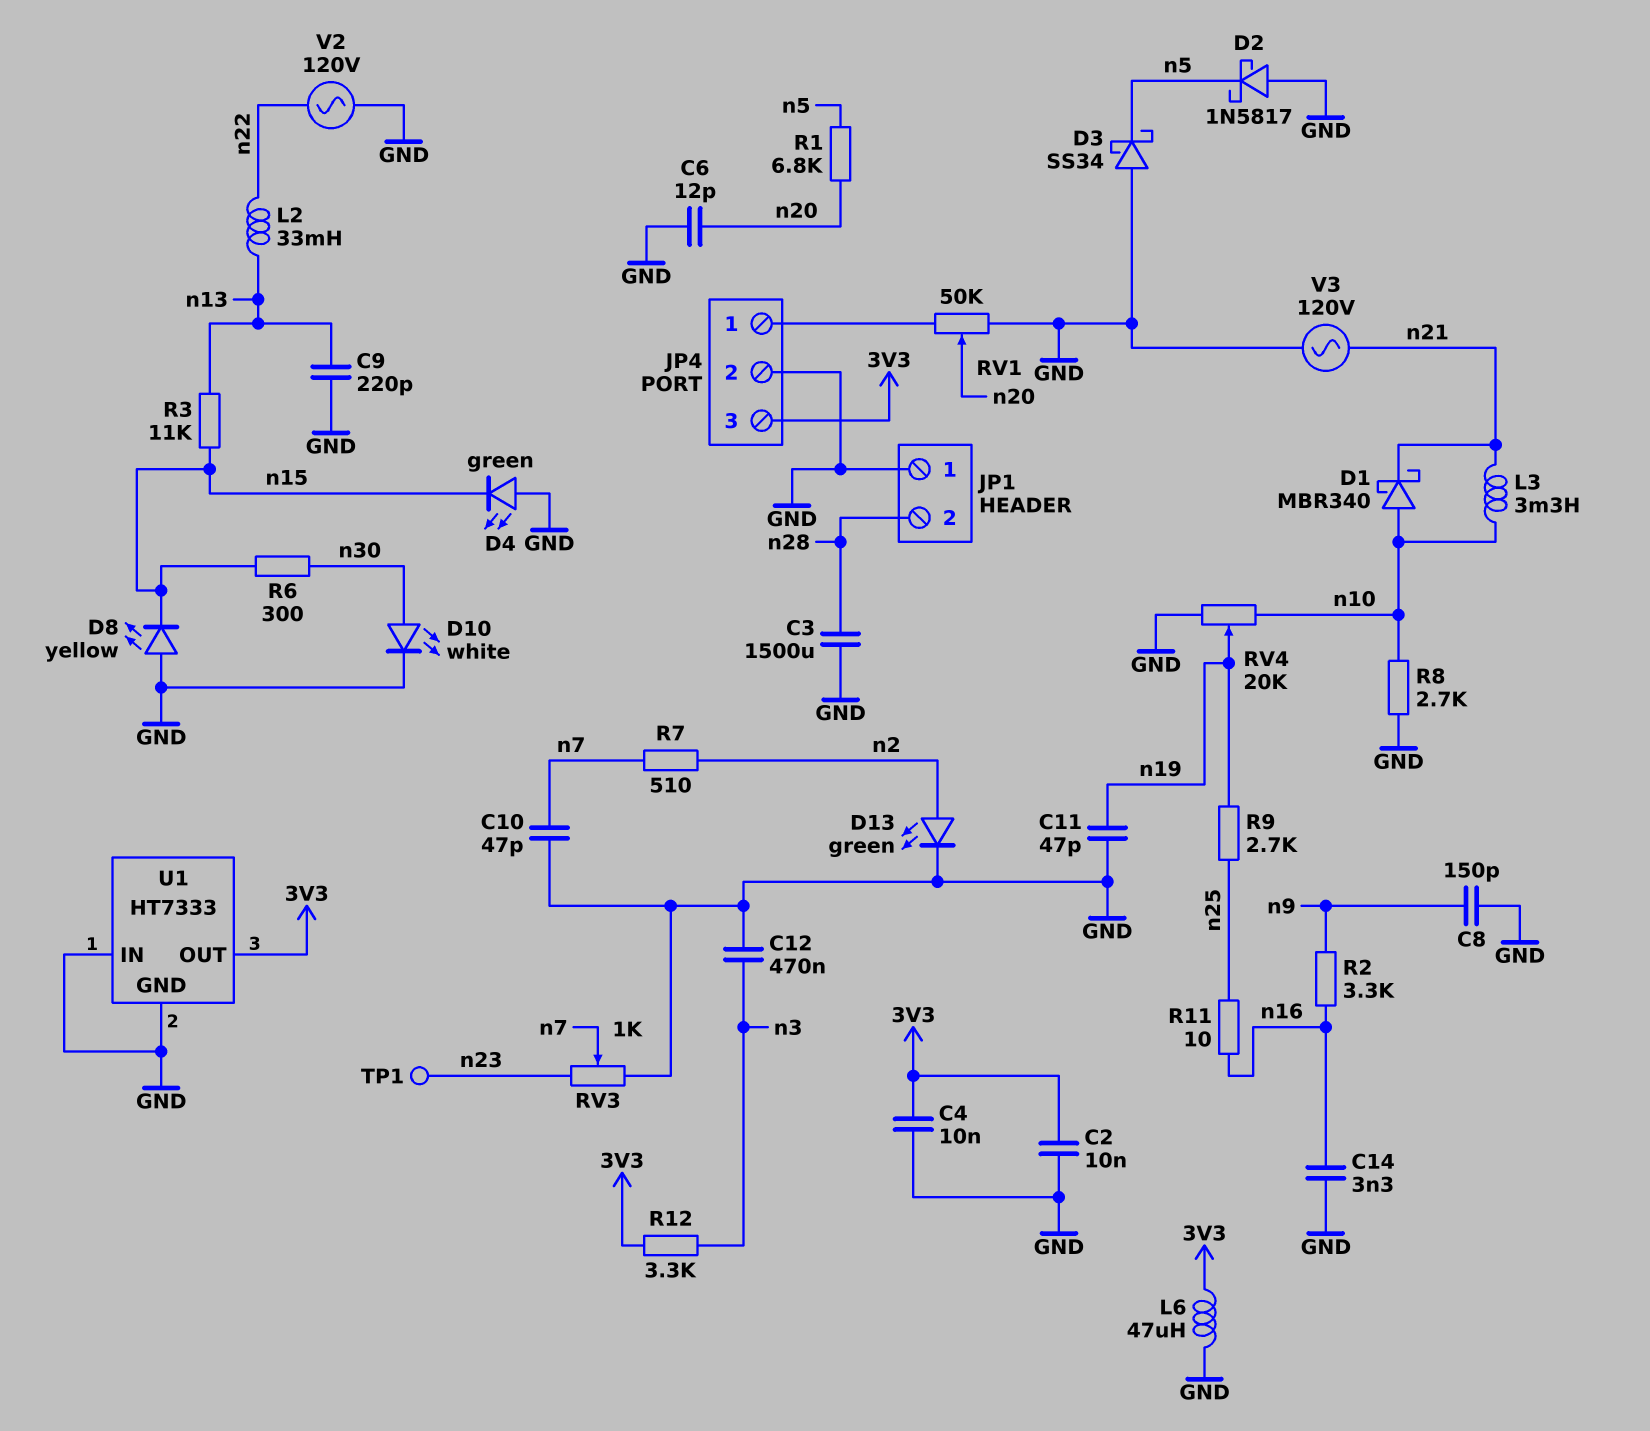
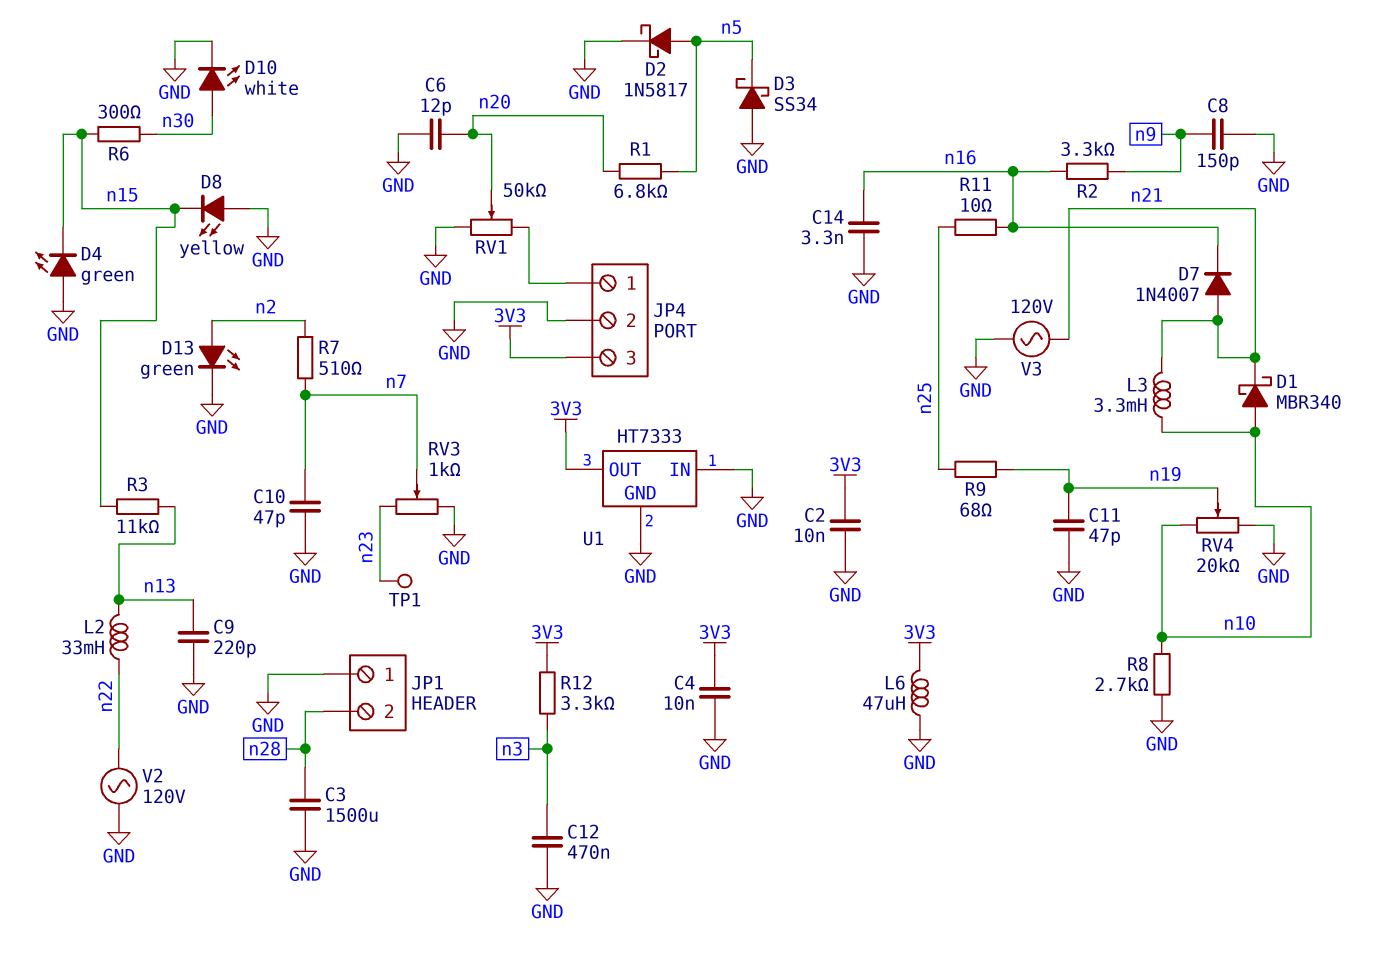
D2: schottky 1N5817 (A GND, K n5) -> schottky 1N5817 (A n5, K GND)
D7: none -> diode 1N4007 (A n21, K n16)
R9: 2.7k (n19, n25) -> 68 (n19, n25)

